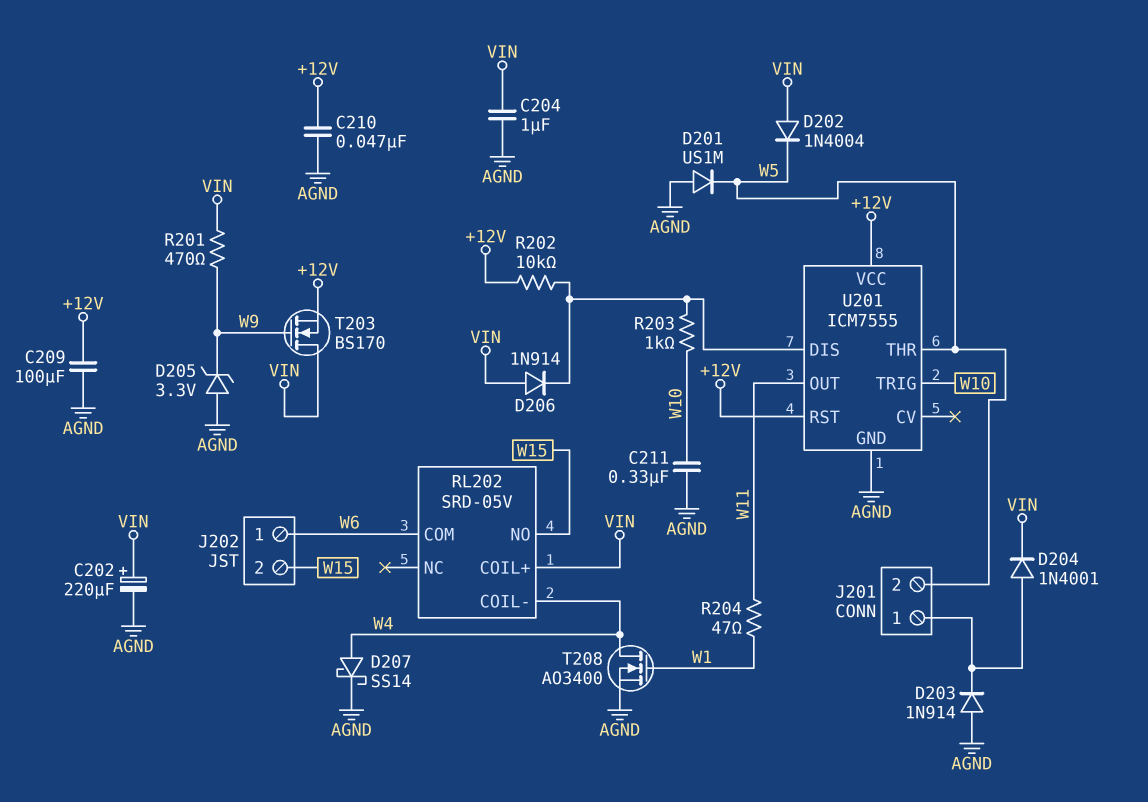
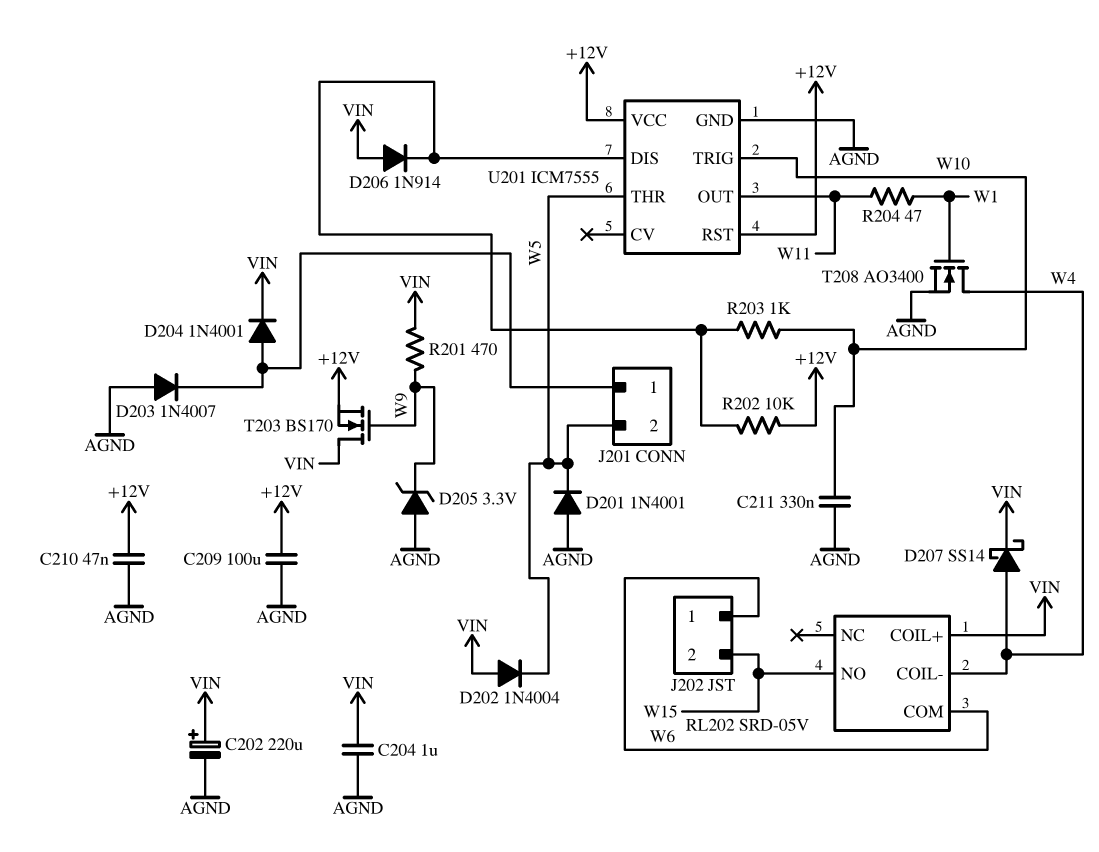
D201: diode US1M (A AGND, K W5) -> diode 1N4001 (A AGND, K W5)
D203: diode 1N914 (A AGND, K J201/1) -> diode 1N4007 (A AGND, K J201/1)
D207: schottky SS14 (A W4, K AGND) -> schottky SS14 (A W4, K VIN)

